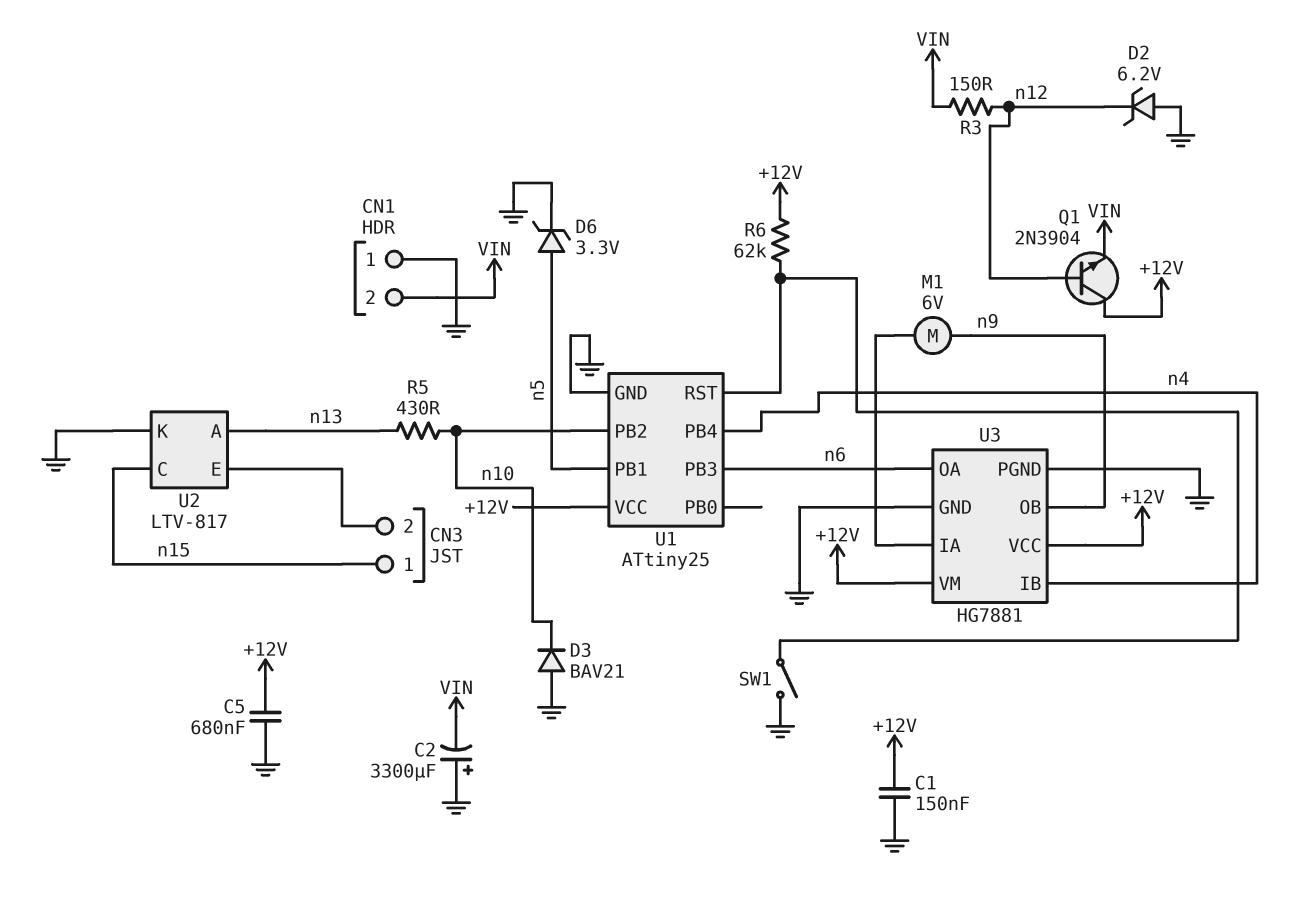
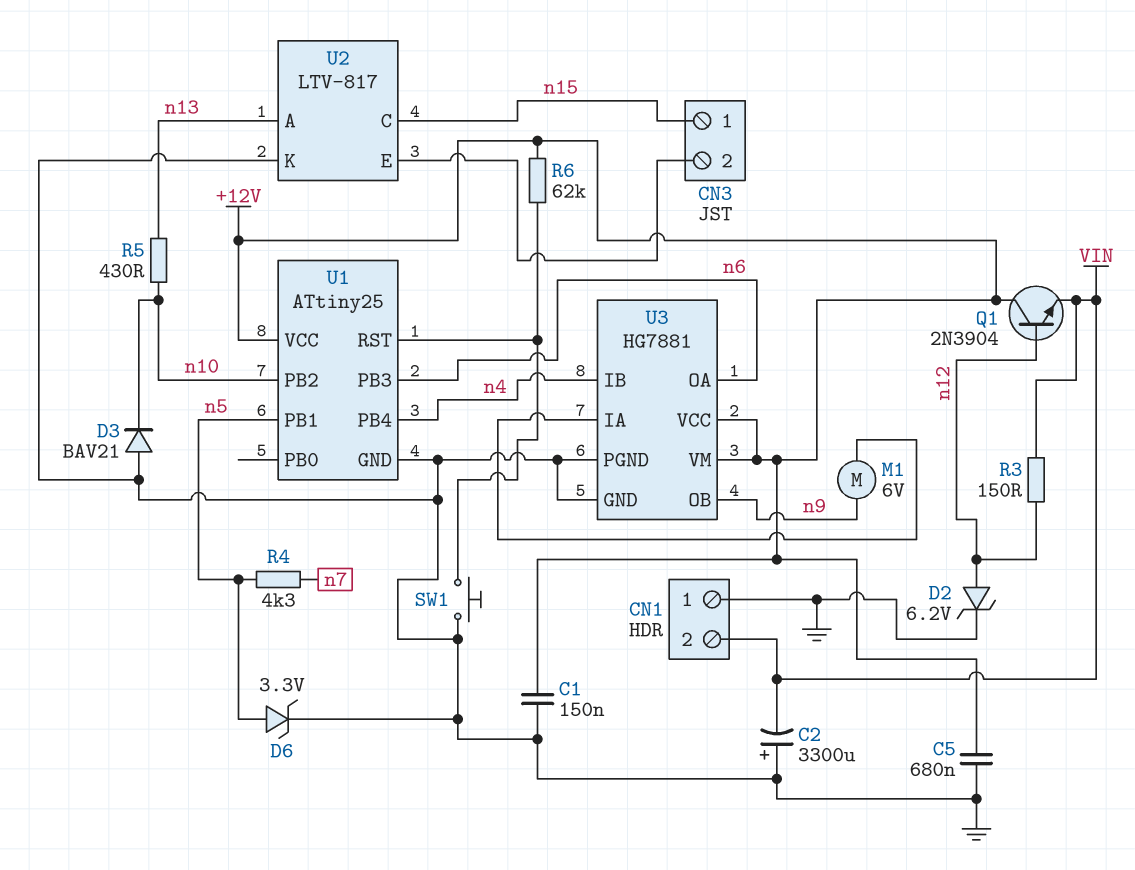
D2: zener 6.2V (A GND, K n12) -> zener 6.2V (A n12, K GND)
R4: none -> 4.3k (n5, n7)
SW1: switch (GND, U1/RST) -> button (GND, U1/RST)

